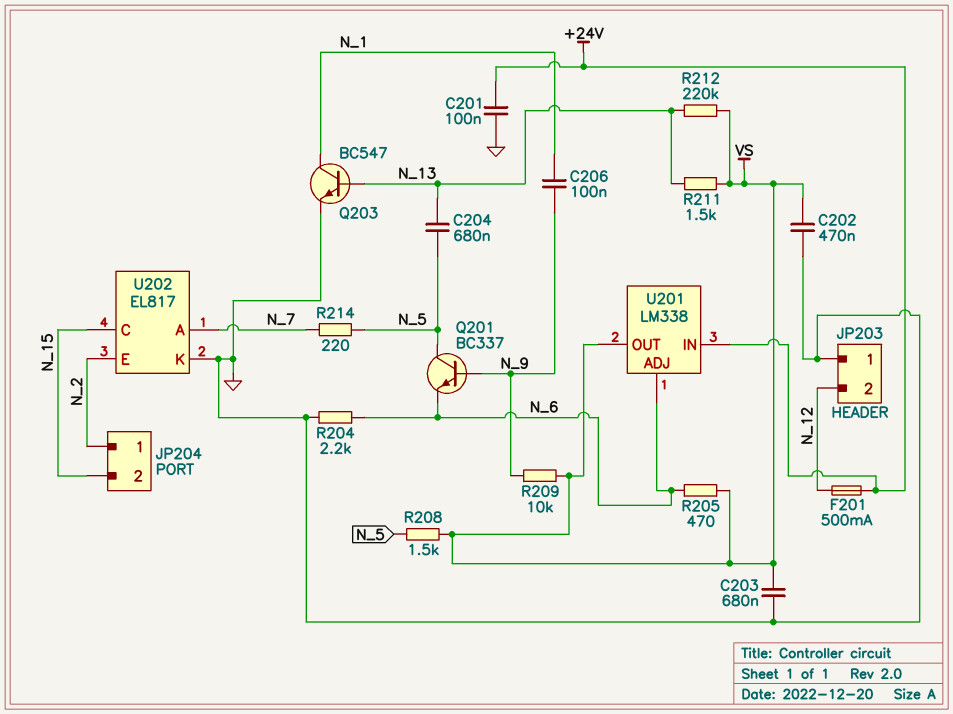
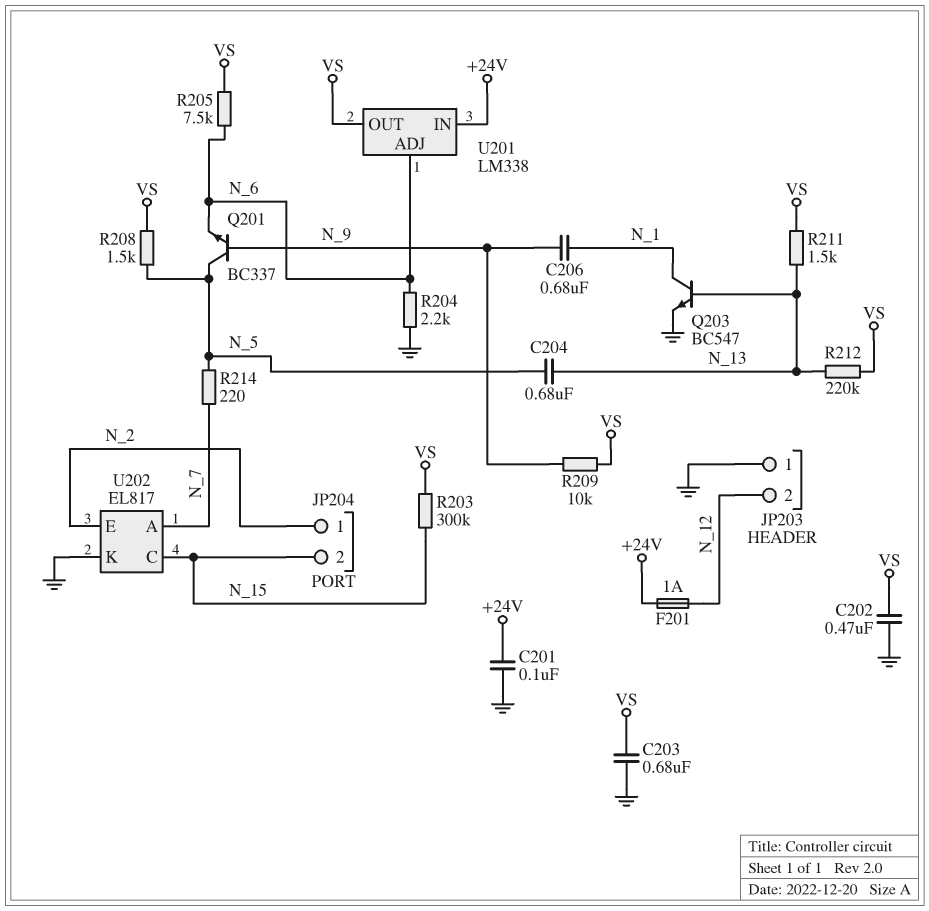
C206: 100nF (N_1, N_9) -> 680nF (N_1, N_9)
F201: 500mA (+24V, N_12) -> 1A (+24V, N_12)
R203: none -> 300k (N_15, VS)
R205: 470 (N_6, VS) -> 7.5k (N_6, VS)

